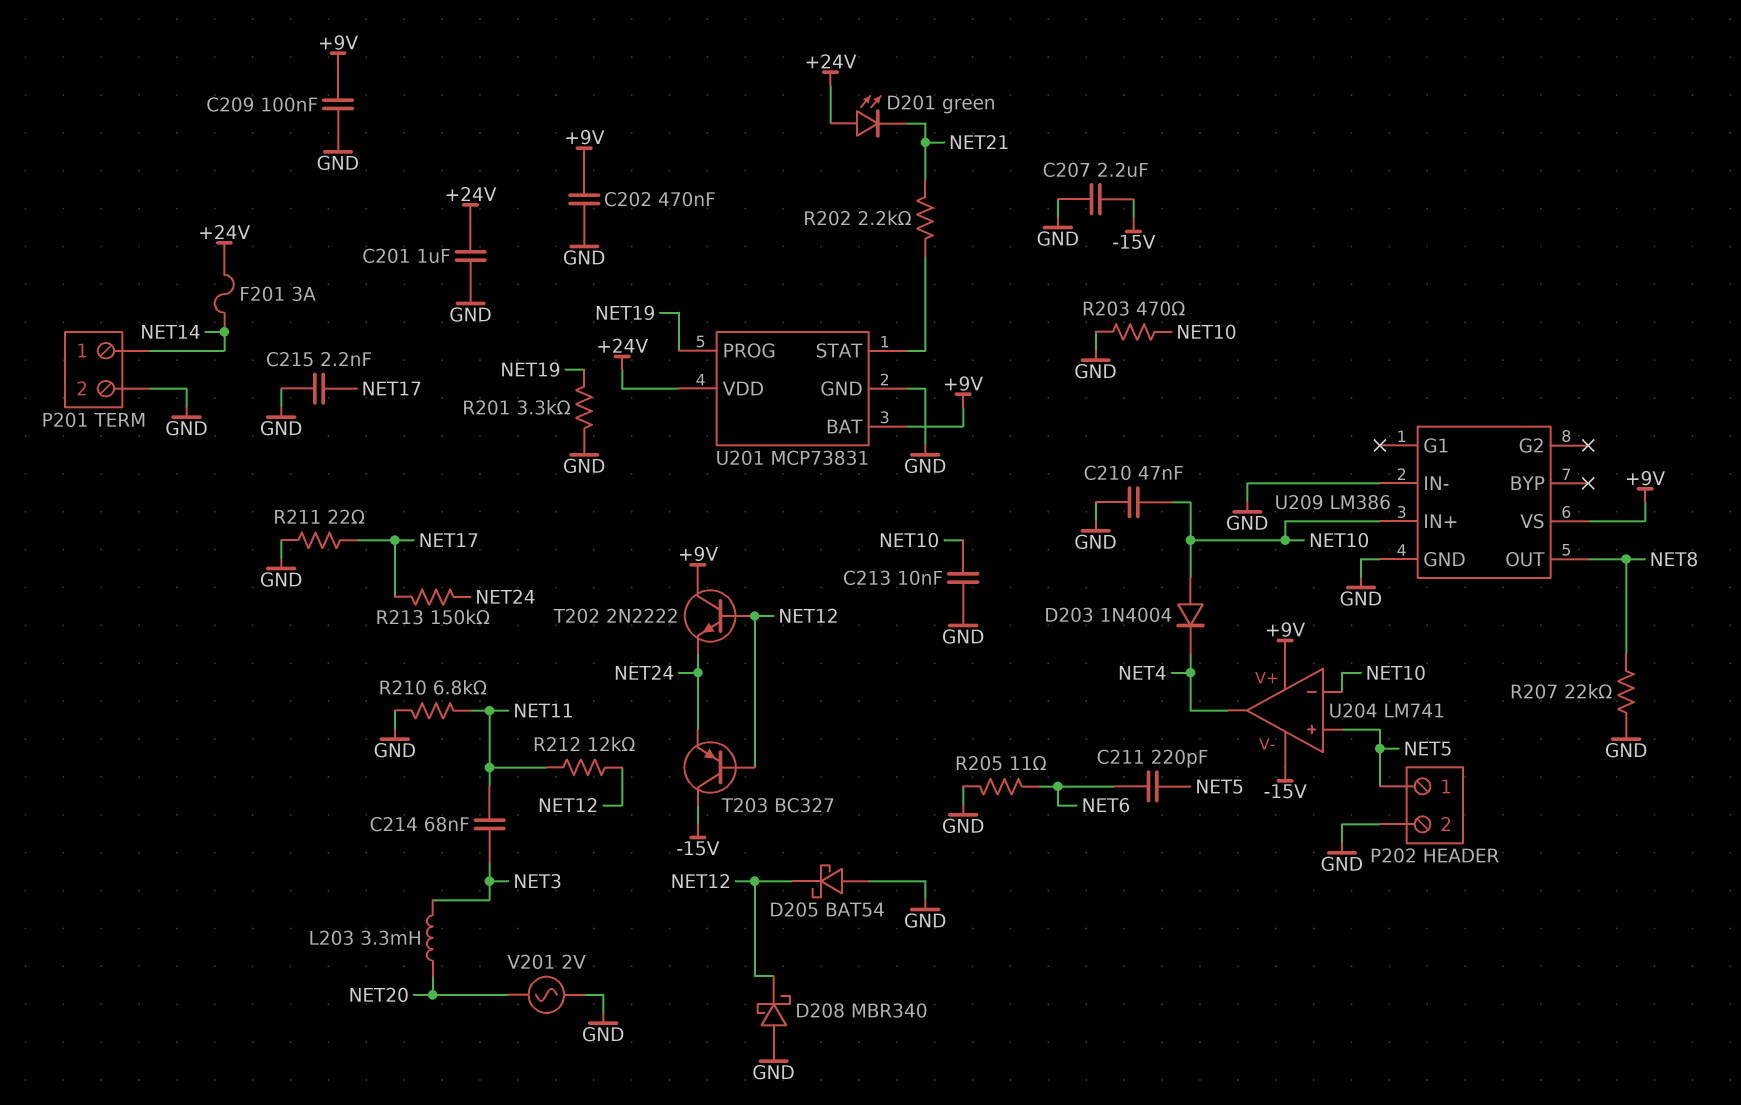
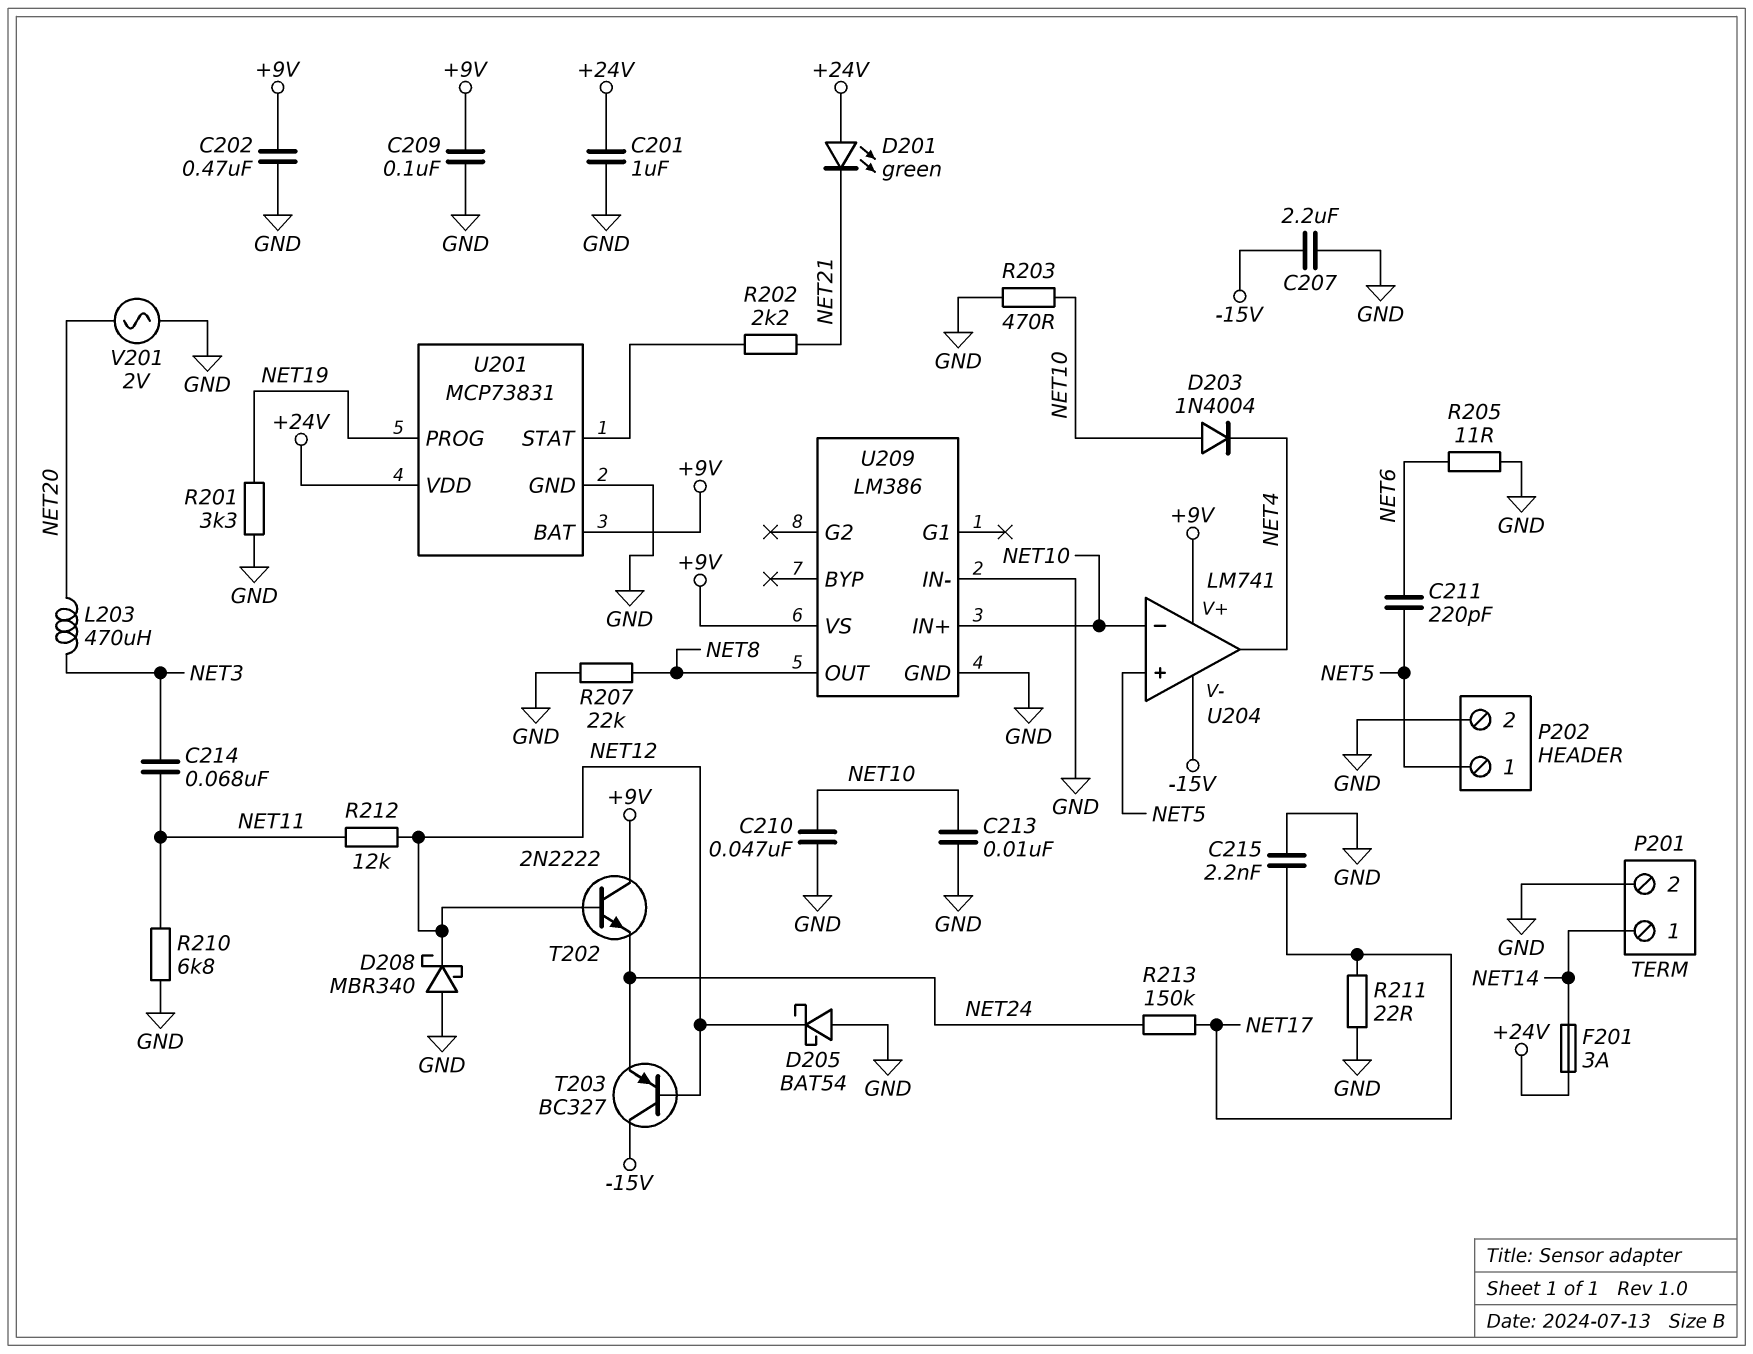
L203: 3.3mH (NET3, NET20) -> 470uH (NET3, NET20)

